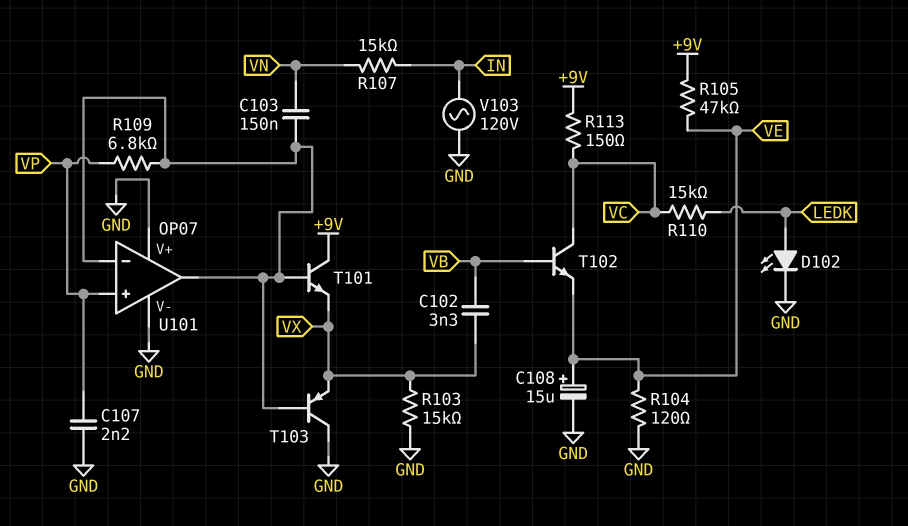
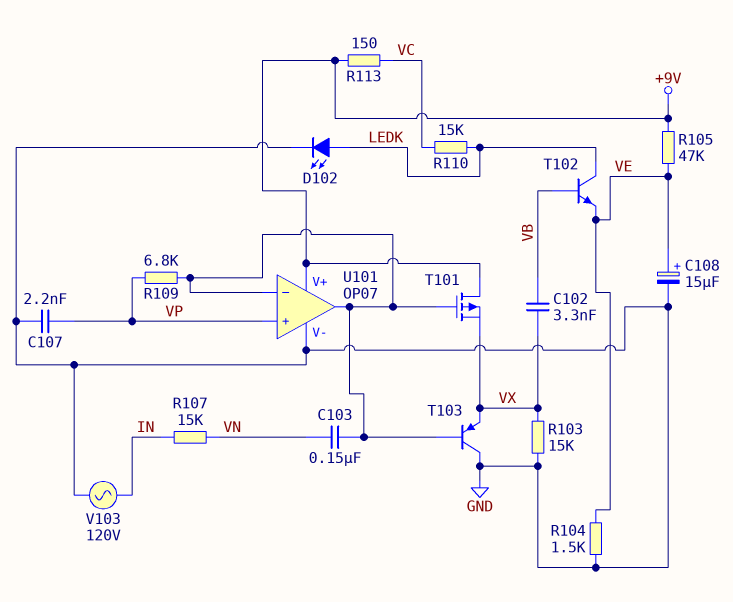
R104: 120 (GND, VE) -> 1.5k (GND, VE)
T101: NPN (B U101/in-, C +9V, E VX) -> PMOS (G U101/in-, D +9V, S VX)
T102: NPN (B VB, C VC, E VE) -> NPN (B VB, C LEDK, E VE)
U101 pin V+: GND -> +9V

